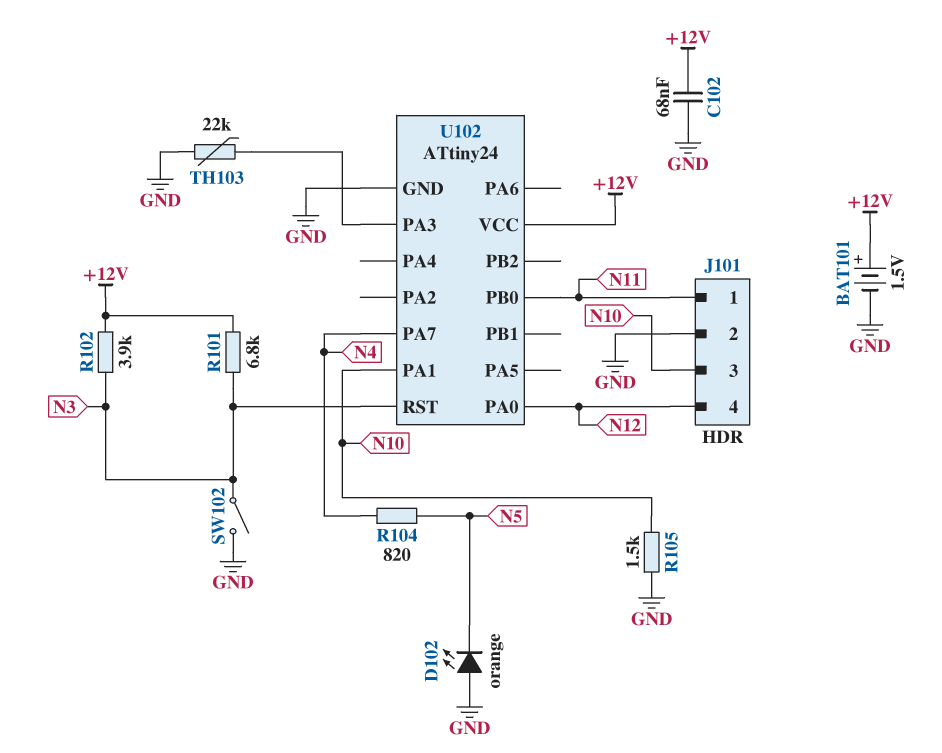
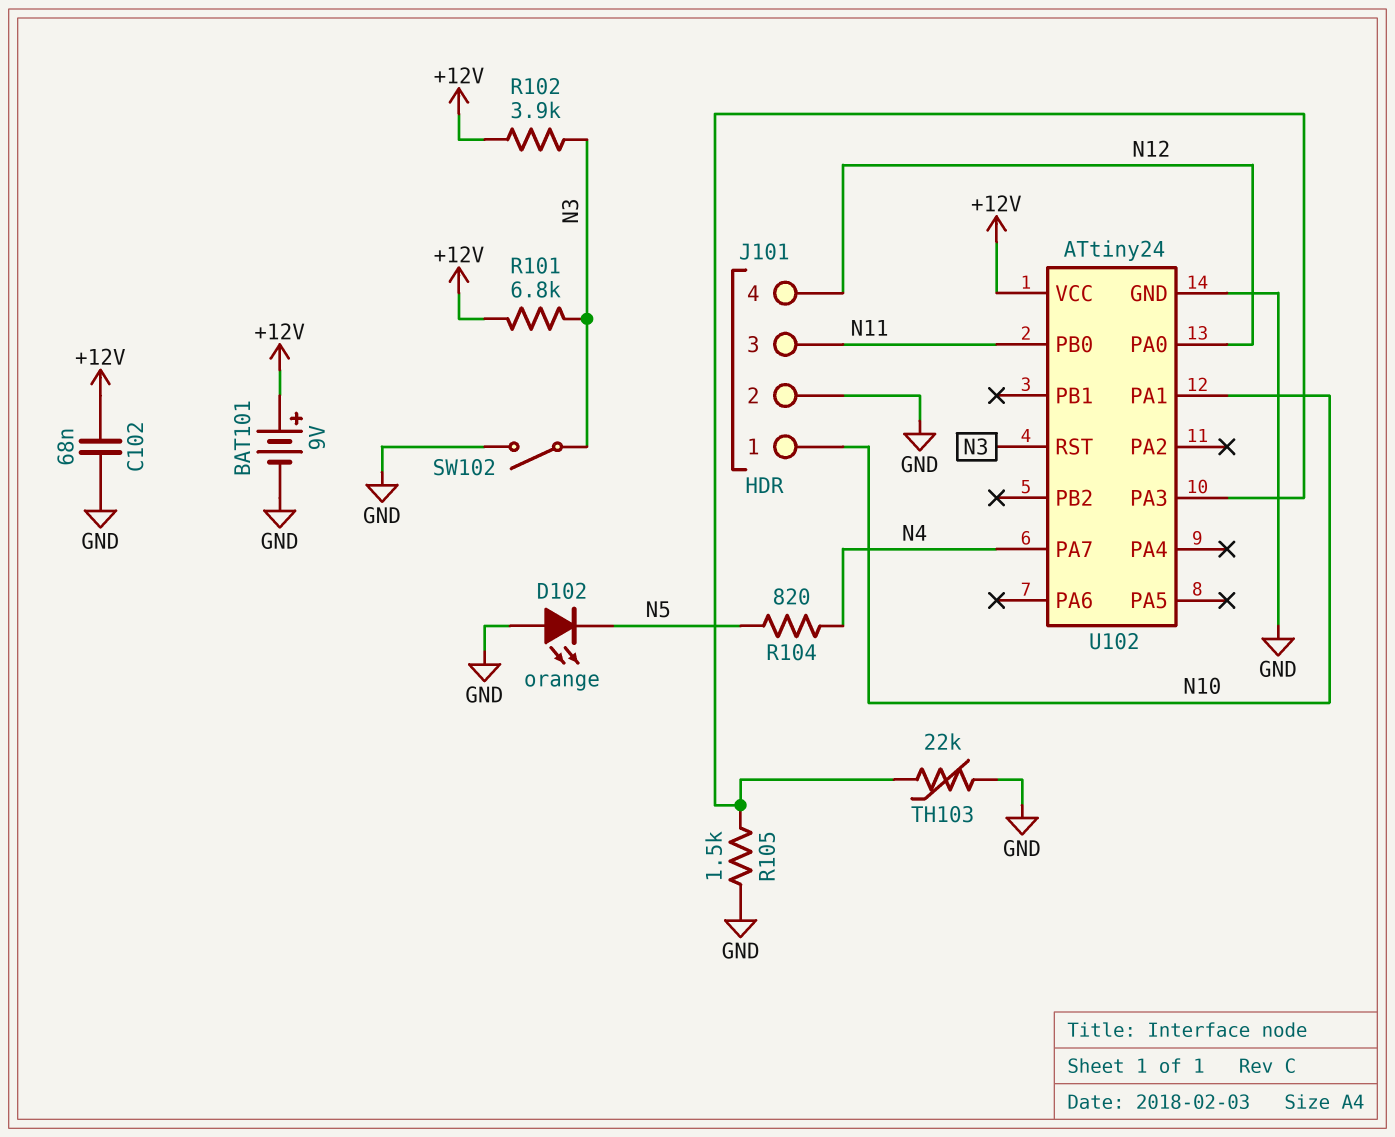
BAT101: 1.5V (plus +12V, minus GND) -> 9V (plus +12V, minus GND)
J101 pin 1: N11 -> N10
J101 pin 3: N10 -> N11
R105: 1.5k (GND, N10) -> 1.5k (GND, U102/PA3)

